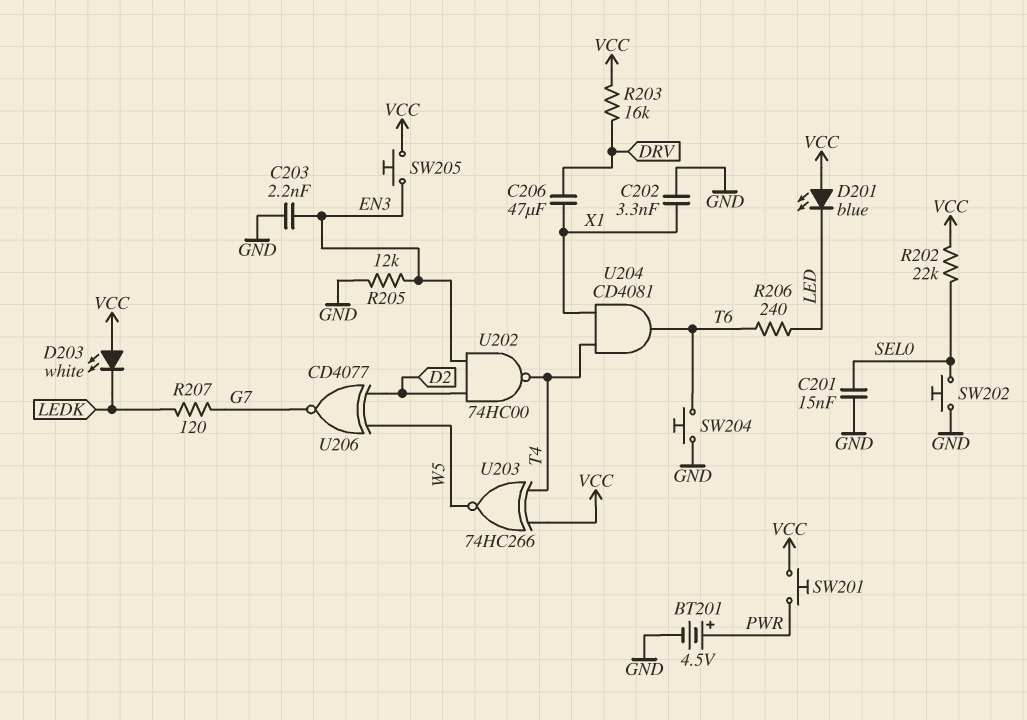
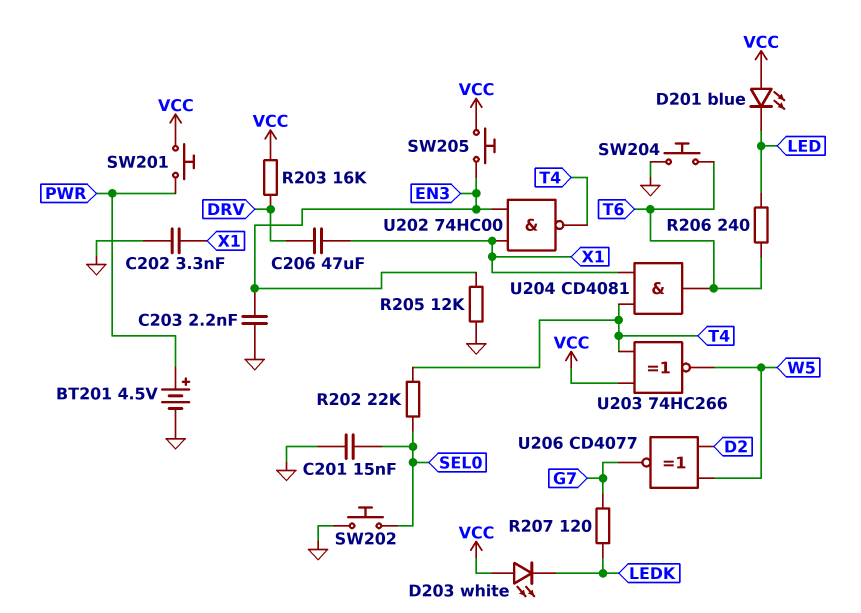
R202: 22k (SEL0, VCC) -> 22k (SEL0, T4)
U202: NAND 74HC00 (in D2, in EN3, out T4) -> NAND 74HC00 (in EN3, in X1, out T4)

